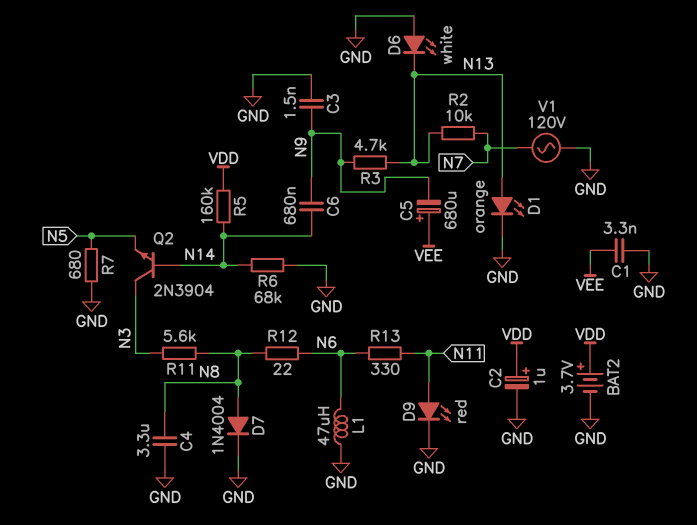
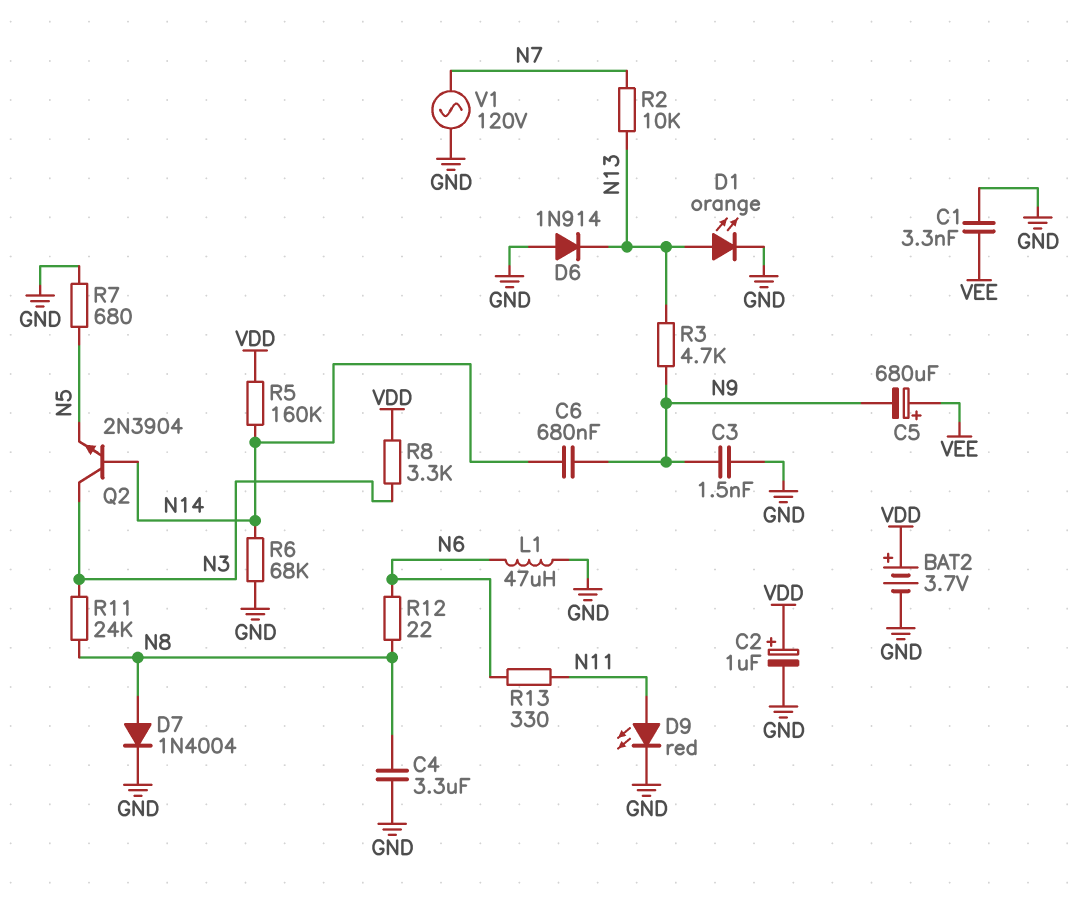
D6: LED white (A GND, K N13) -> diode 1N914 (A GND, K N13)
R8: none -> 3.3k (N3, VDD)
R11: 5.6k (N3, N8) -> 24k (N3, N8)

